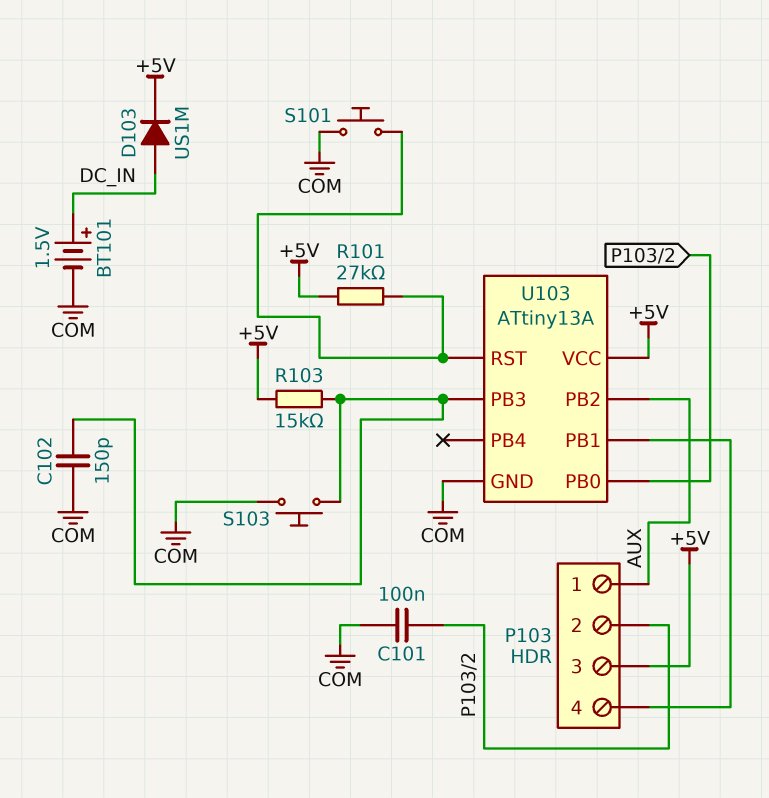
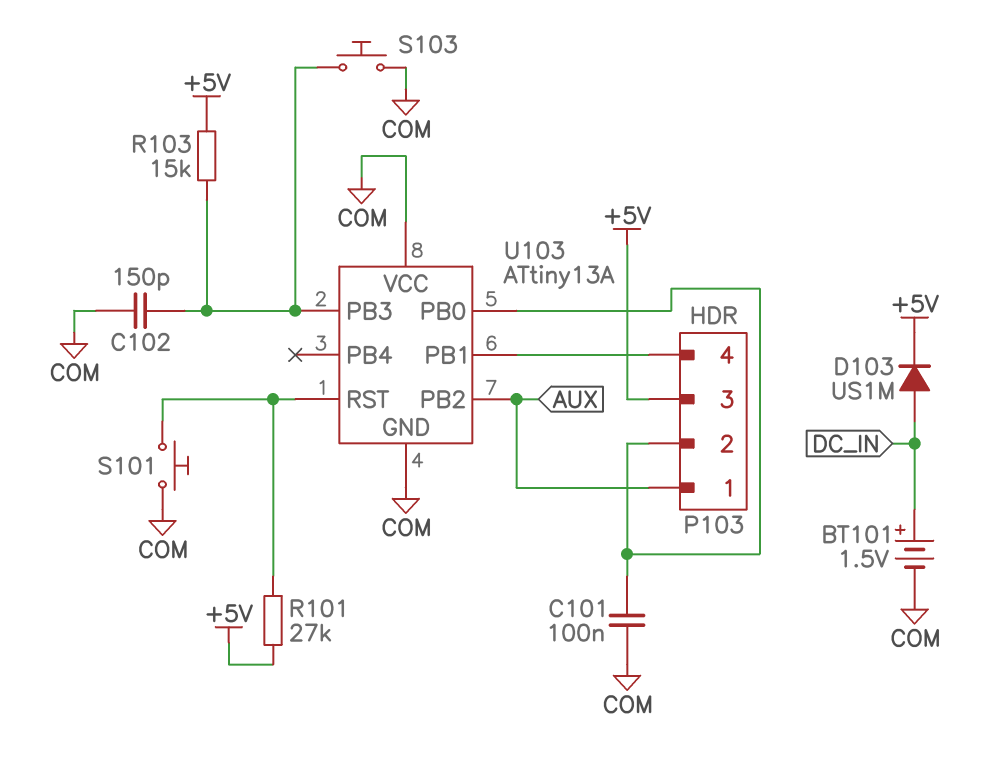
U103 pin VCC: +5V -> COM

